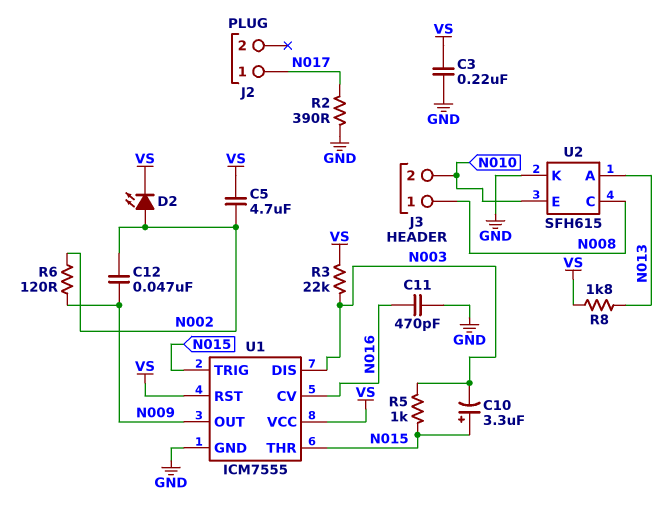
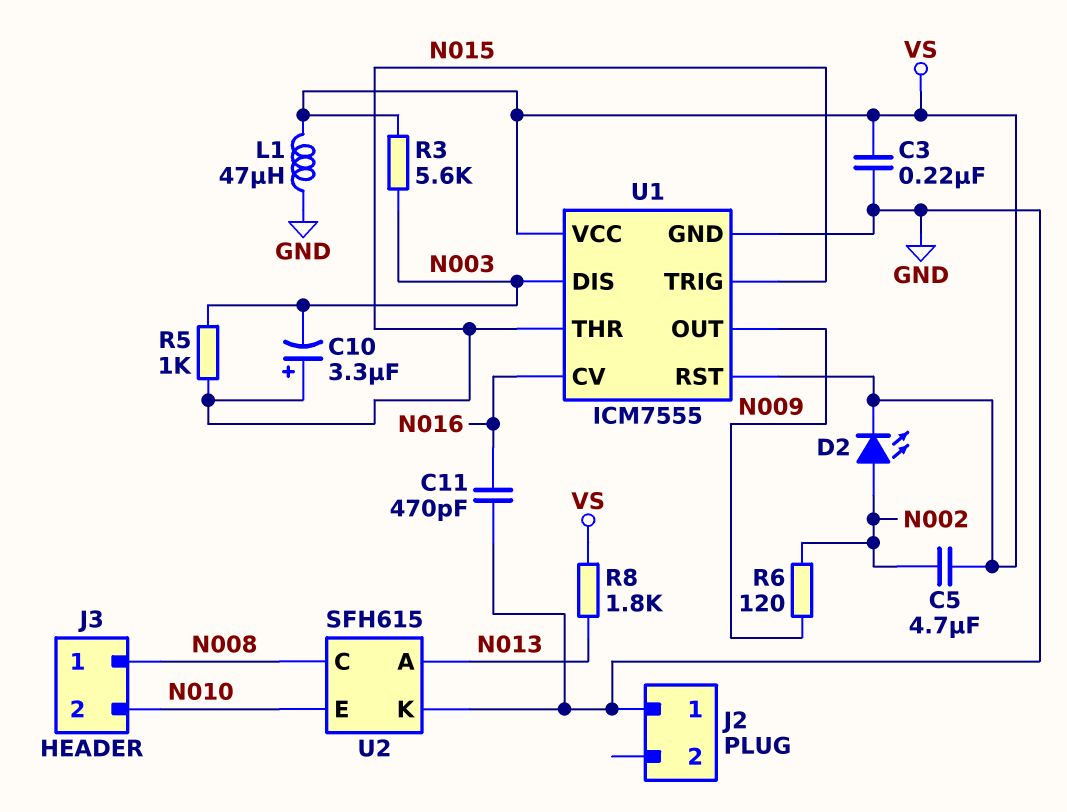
C12: 47nF (N002, N009) -> none
J2 pin 1: N017 -> GND
L1: none -> 47uH (GND, VS)
R2: 390 (GND, N017) -> none
R3: 22k (N003, VS) -> 5.6k (N003, VS)

